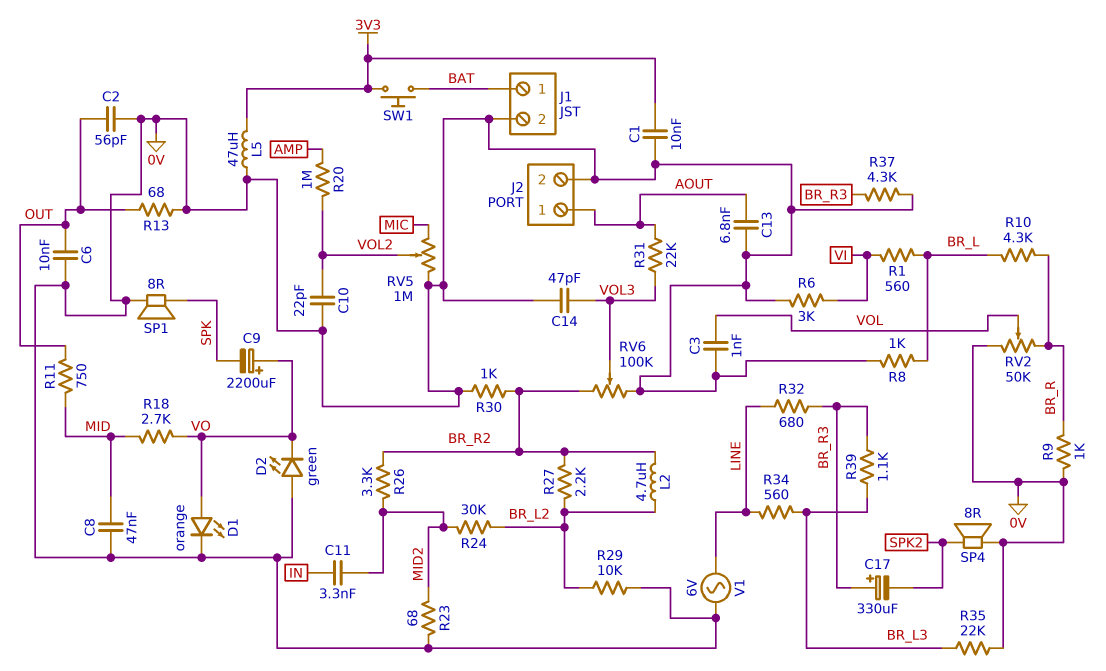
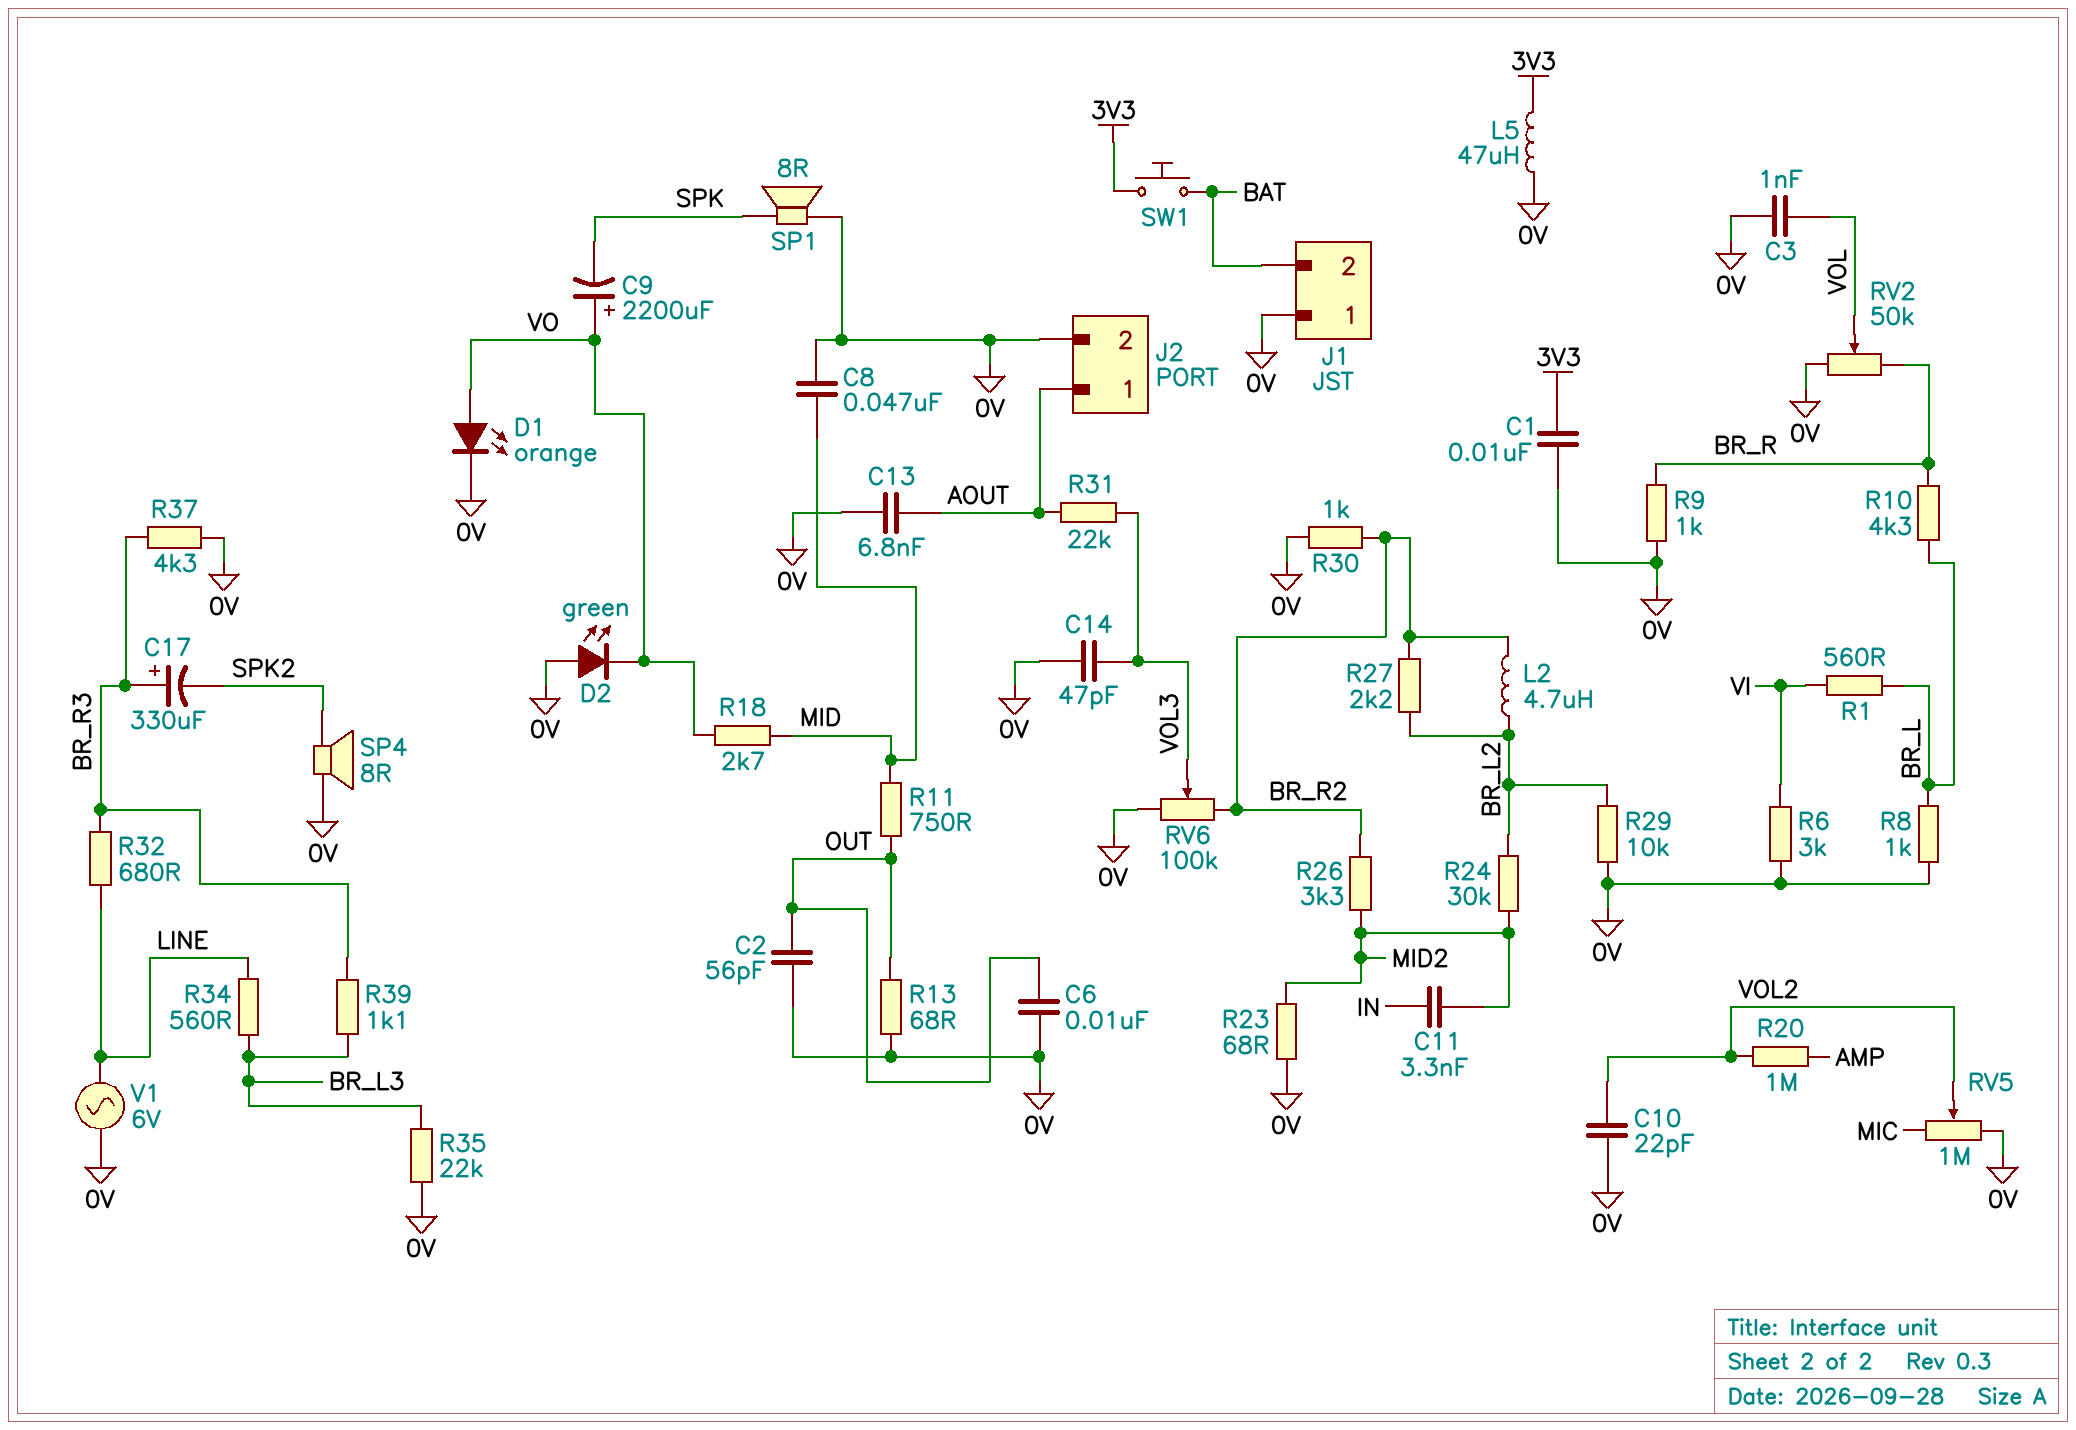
J1 pin 1: BAT -> 0V
J1 pin 2: 0V -> BAT

